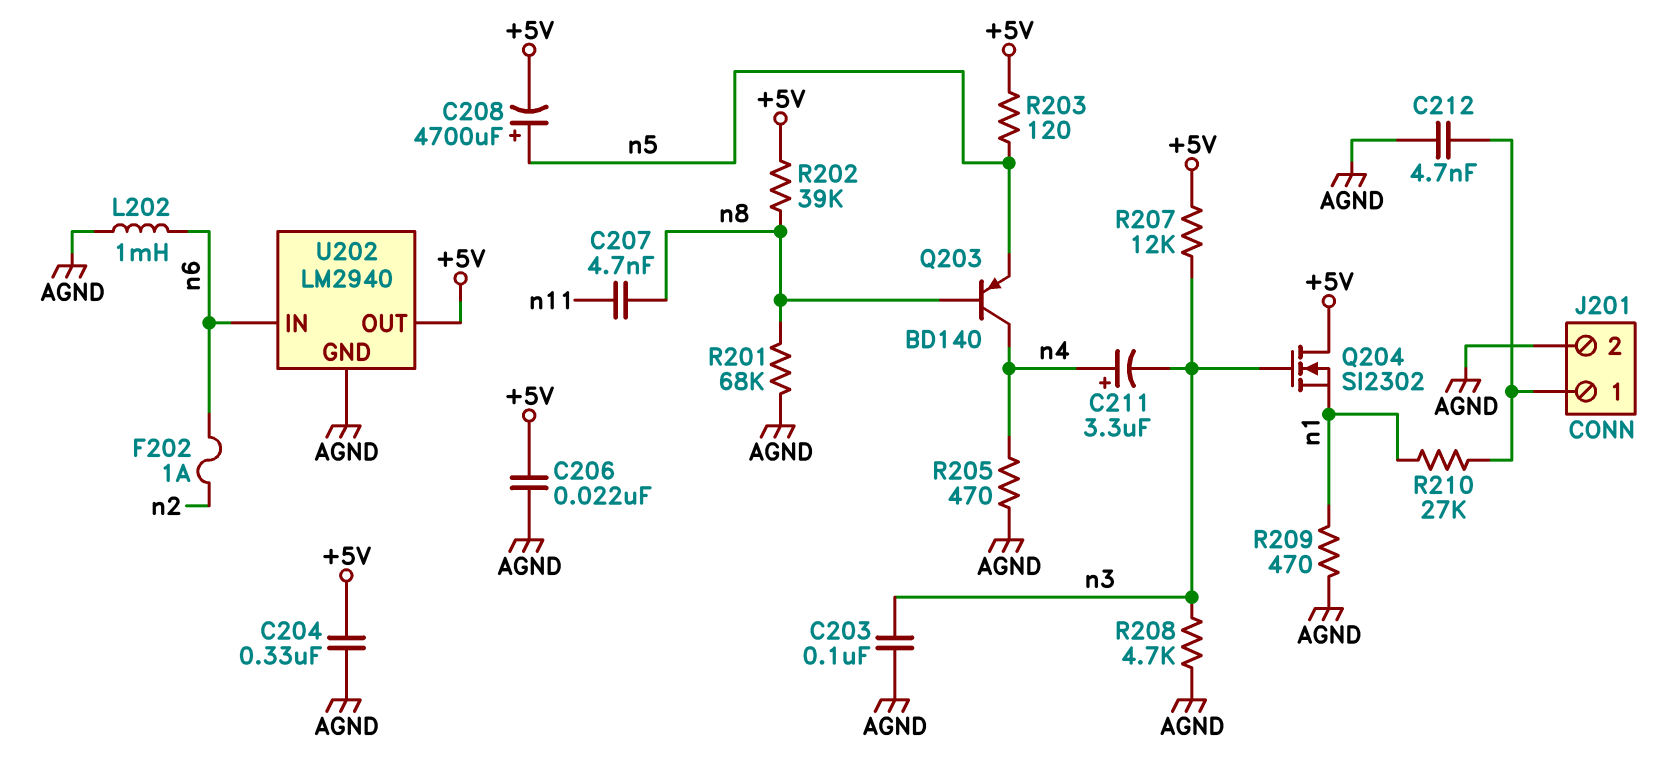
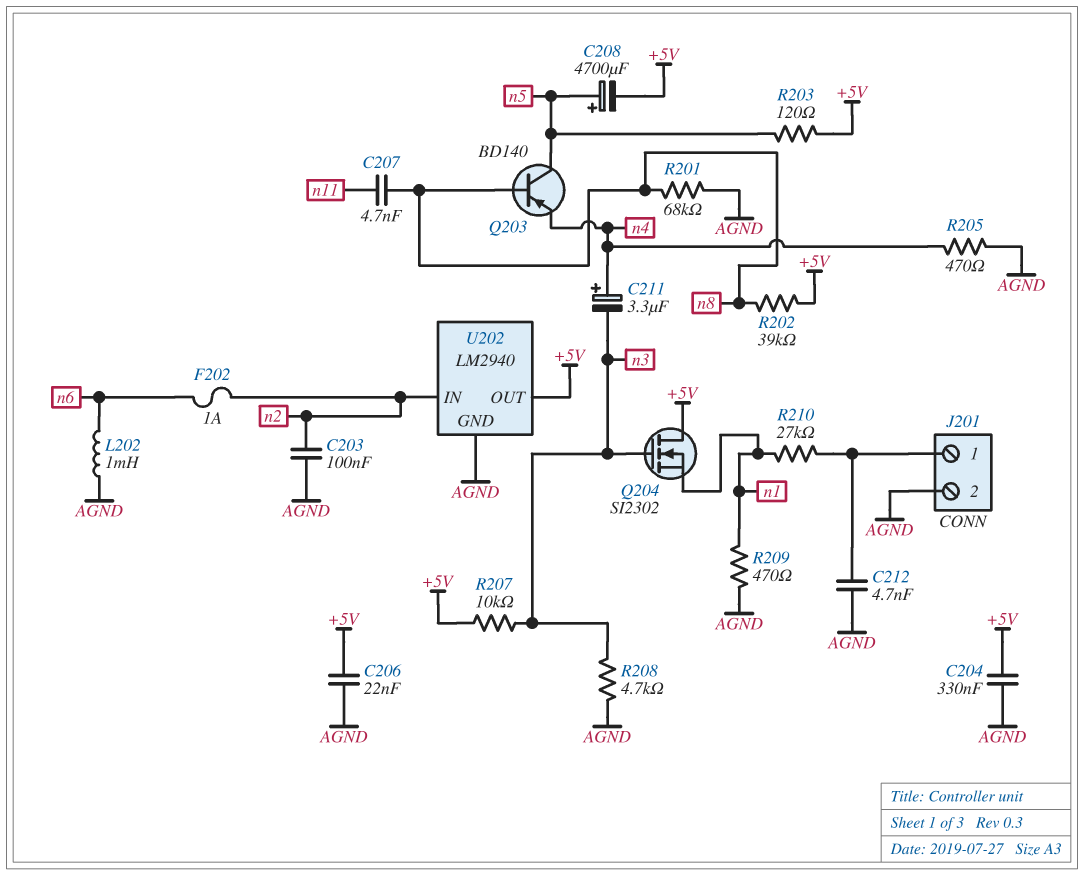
C203: 100nF (AGND, n3) -> 100nF (AGND, n2)
Q203: PNP BD140 (B n8, C n4, E n5) -> PNP BD140 (B n8, C n5, E n4)
R207: 12k (+5V, n3) -> 10k (+5V, n3)
U202 pin IN: n6 -> n2

